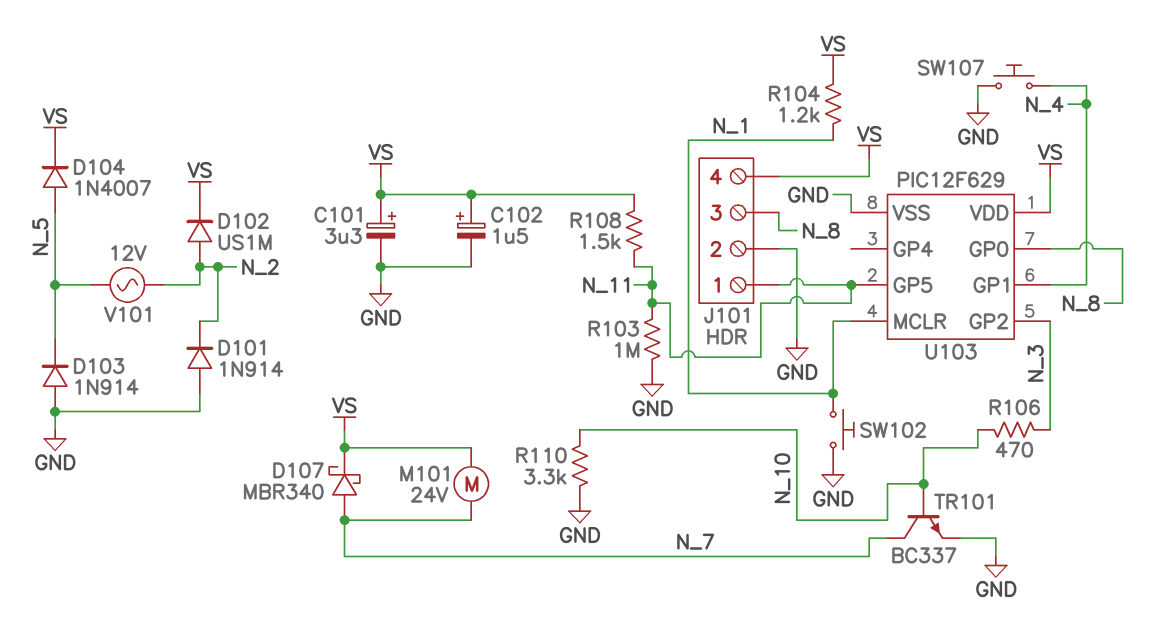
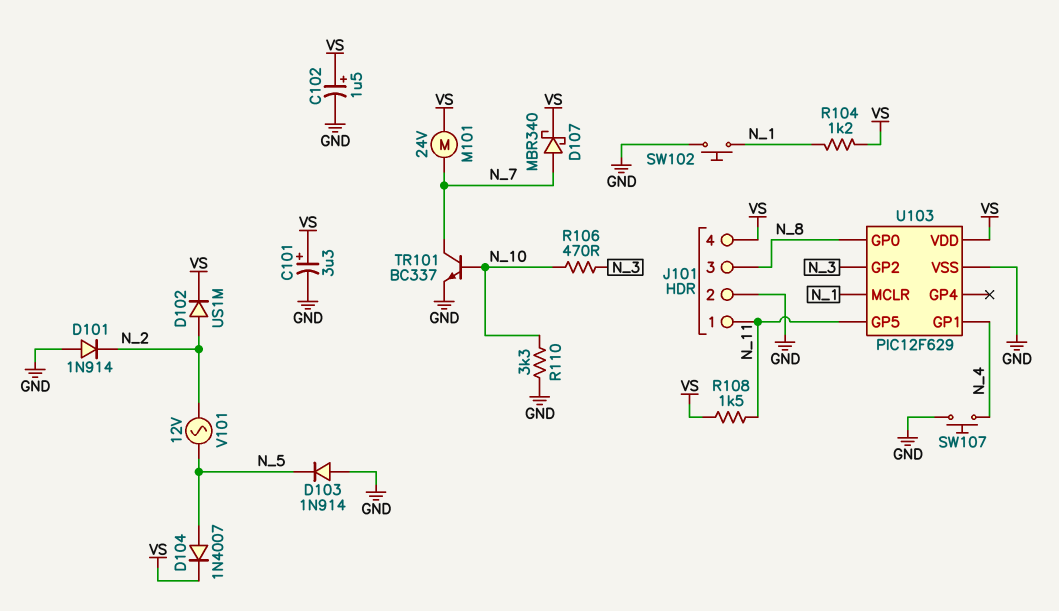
R103: 1M (GND, N_11) -> none

